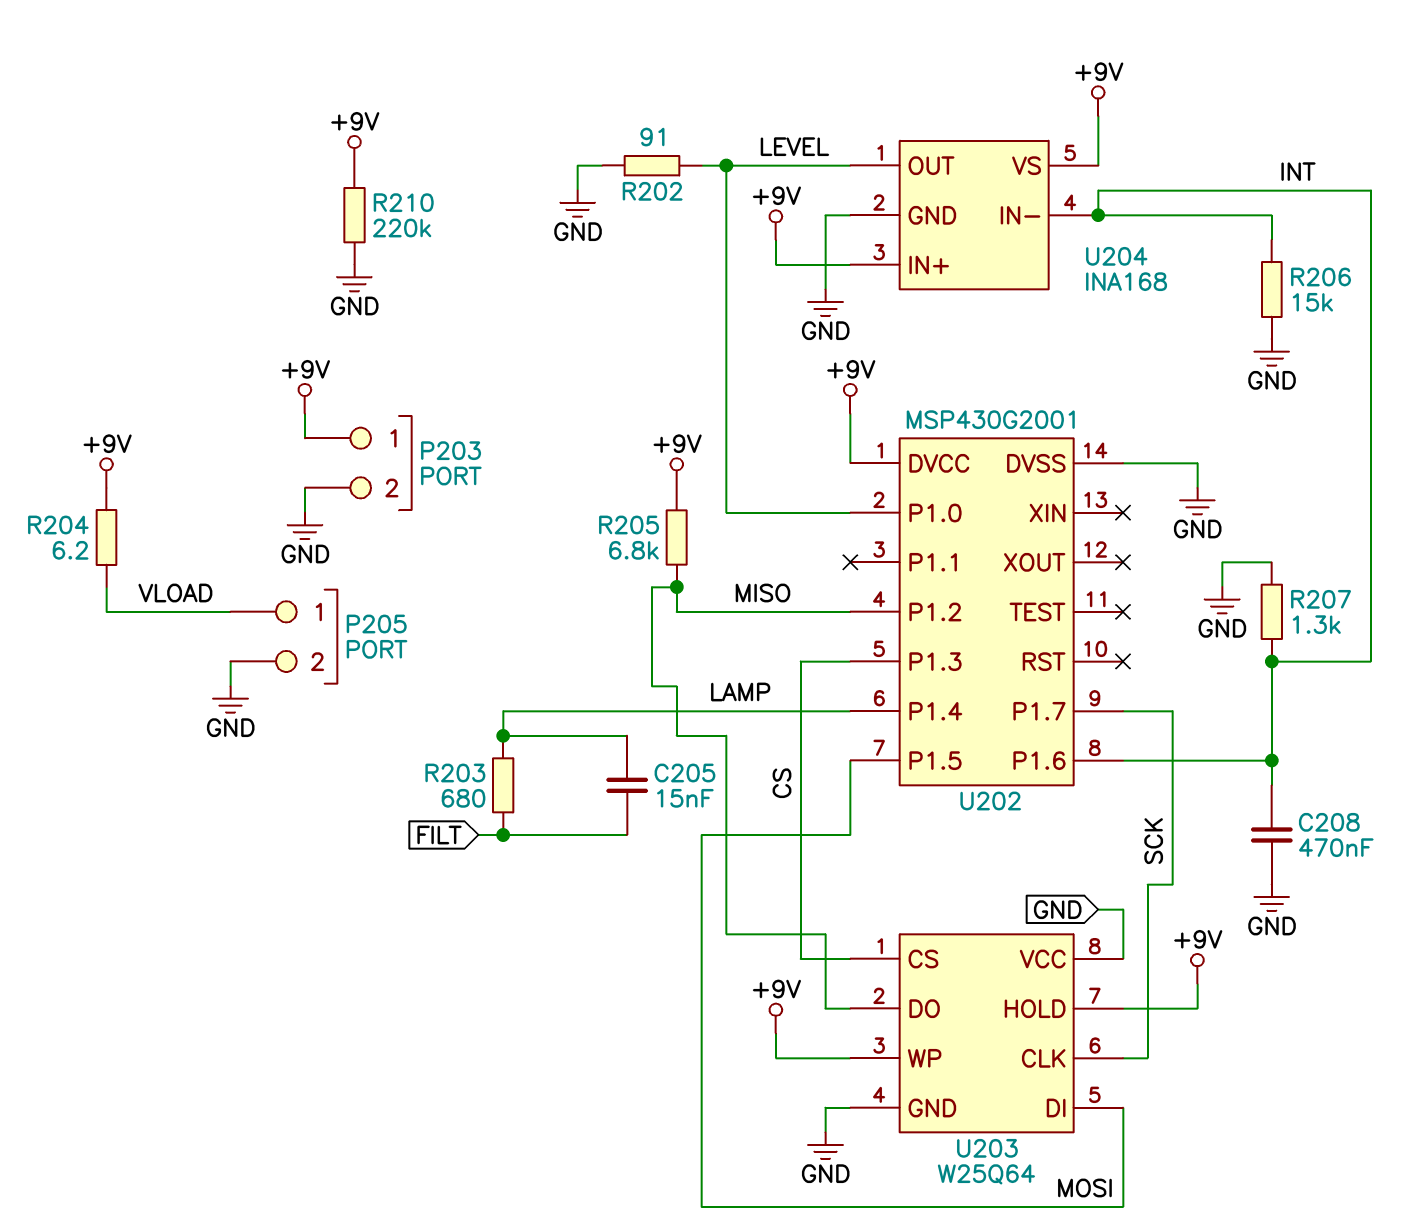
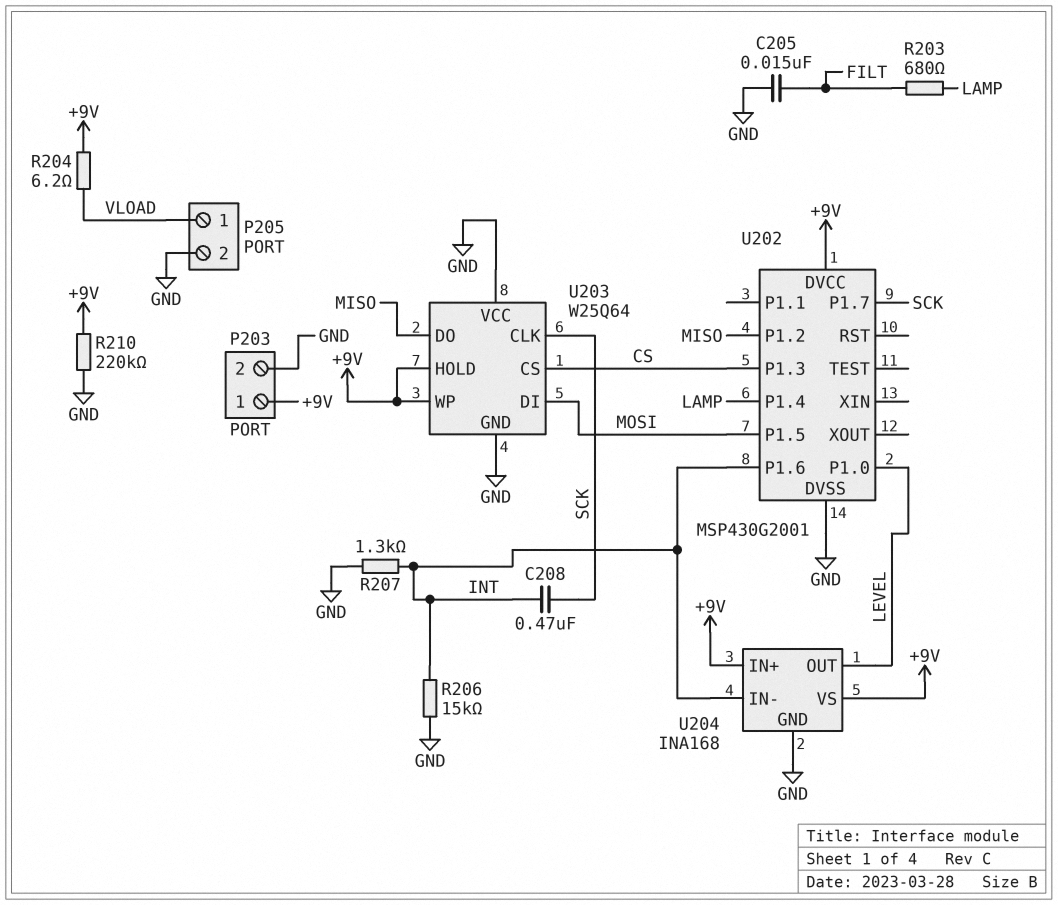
C205: 15nF (FILT, LAMP) -> 15nF (FILT, GND)
C208: 470nF (GND, INT) -> 470nF (INT, SCK)
R202: 91 (GND, LEVEL) -> none
R205: 6.8k (+9V, MISO) -> none

